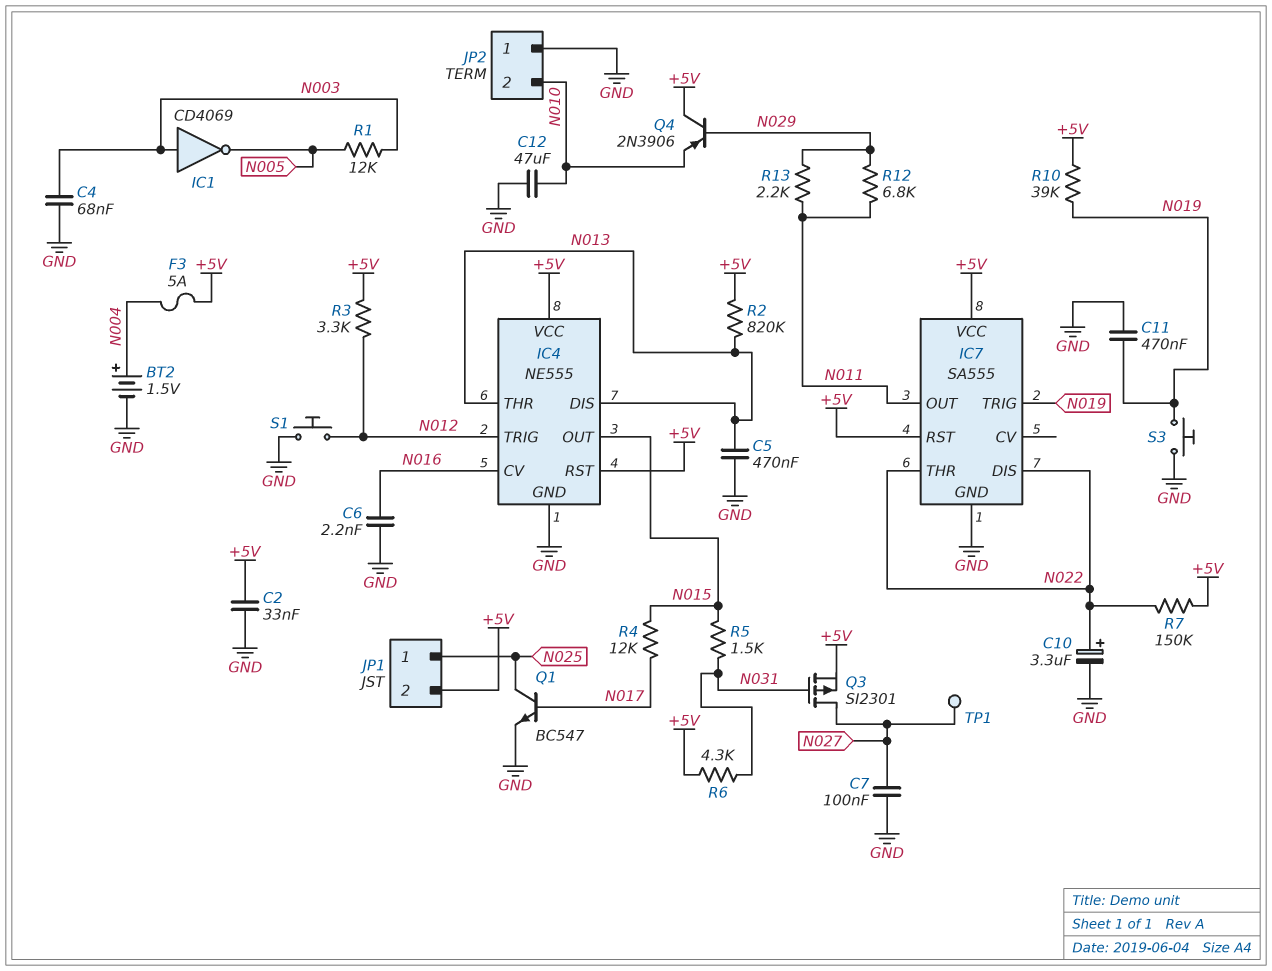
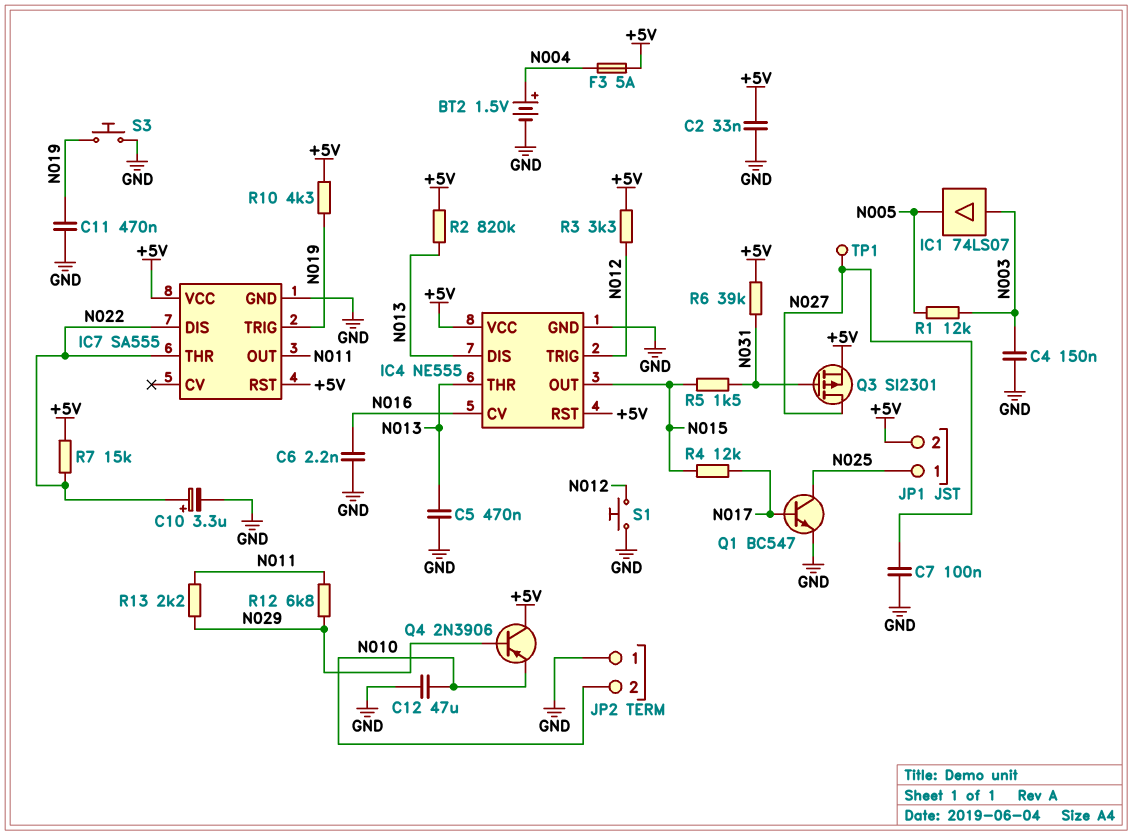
C4: 68nF (GND, N003) -> 150nF (GND, N003)
IC1: NOT CD4069 (in N003, out N005) -> buffer 74LS07 (in N003, out N005)
R6: 4.3k (+5V, N031) -> 39k (+5V, N031)
R7: 150k (+5V, N022) -> 15k (+5V, N022)
R10: 39k (+5V, N019) -> 4.3k (+5V, N019)

